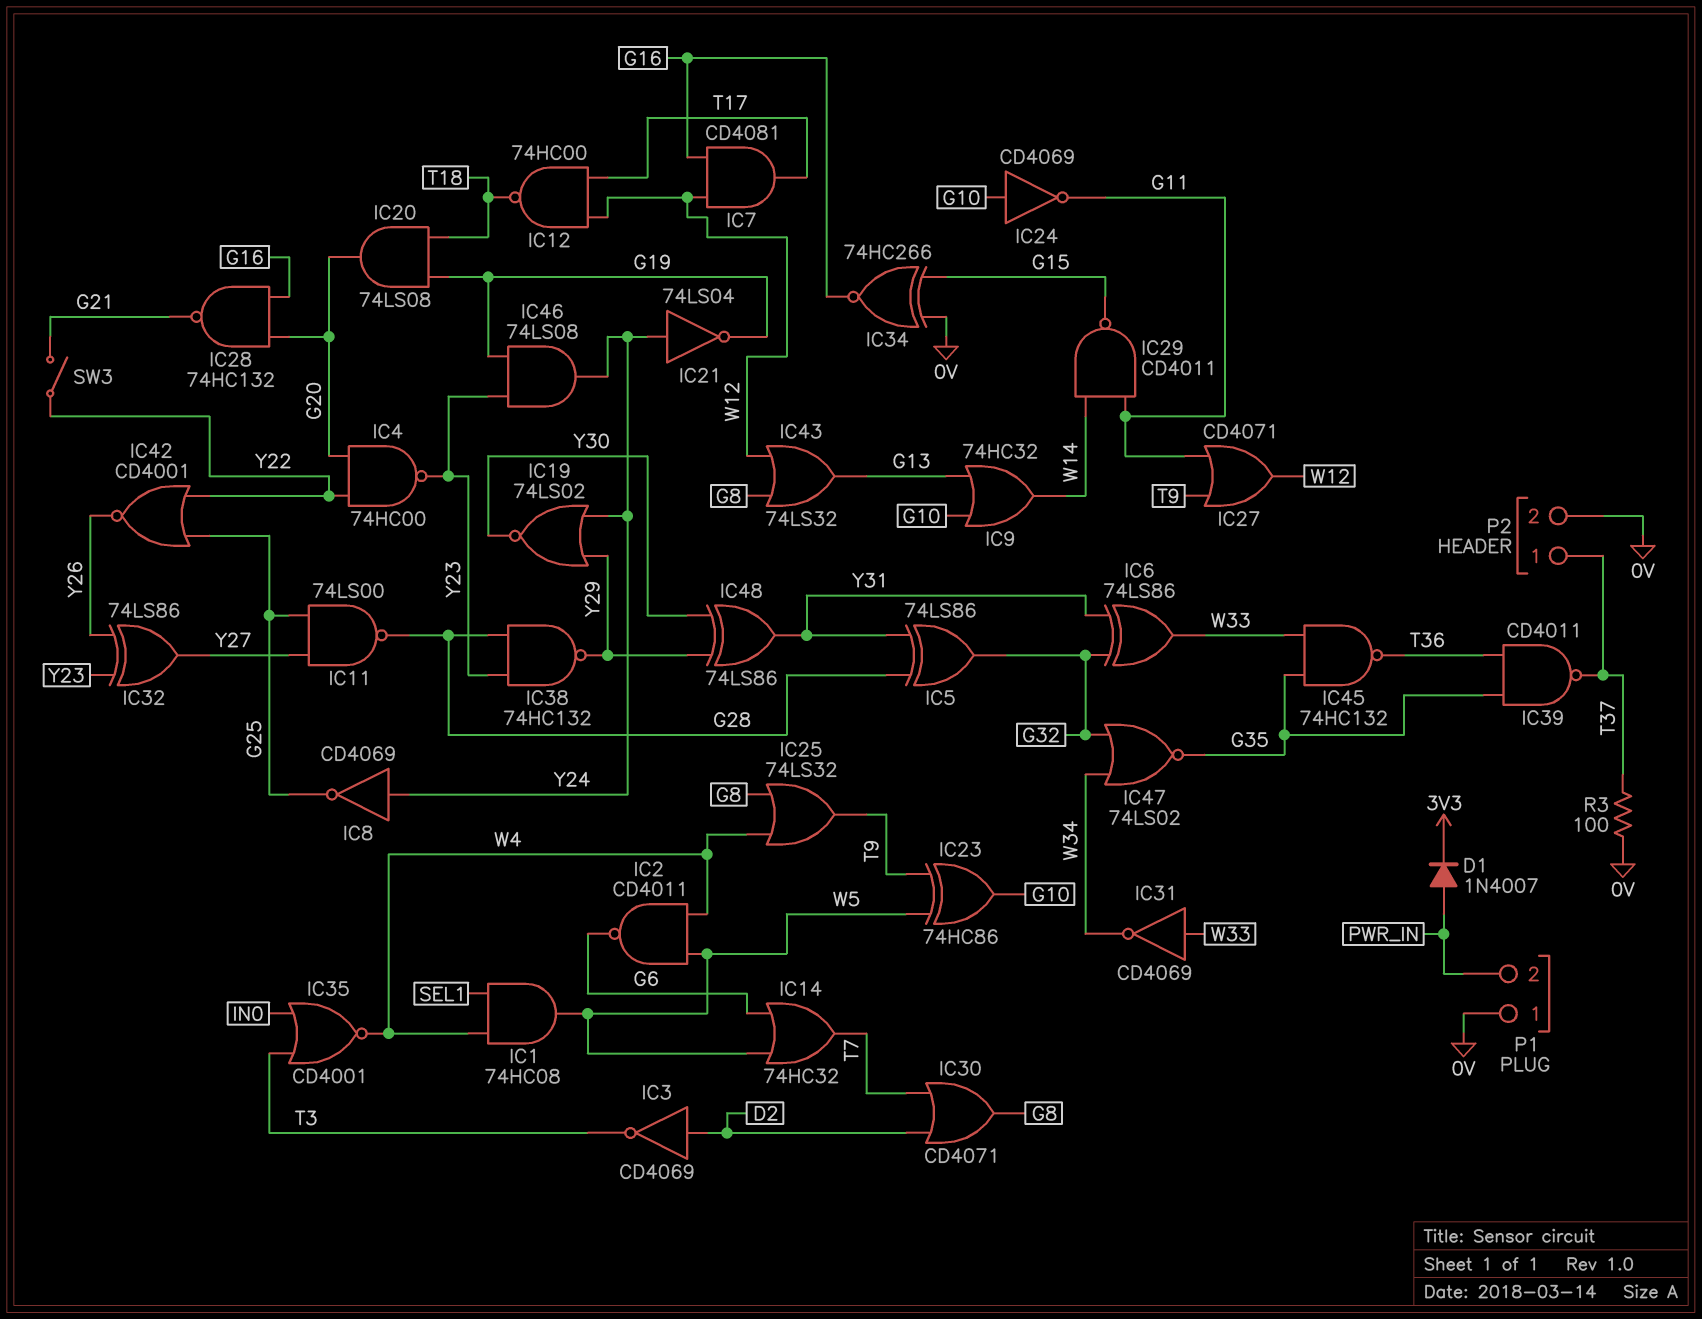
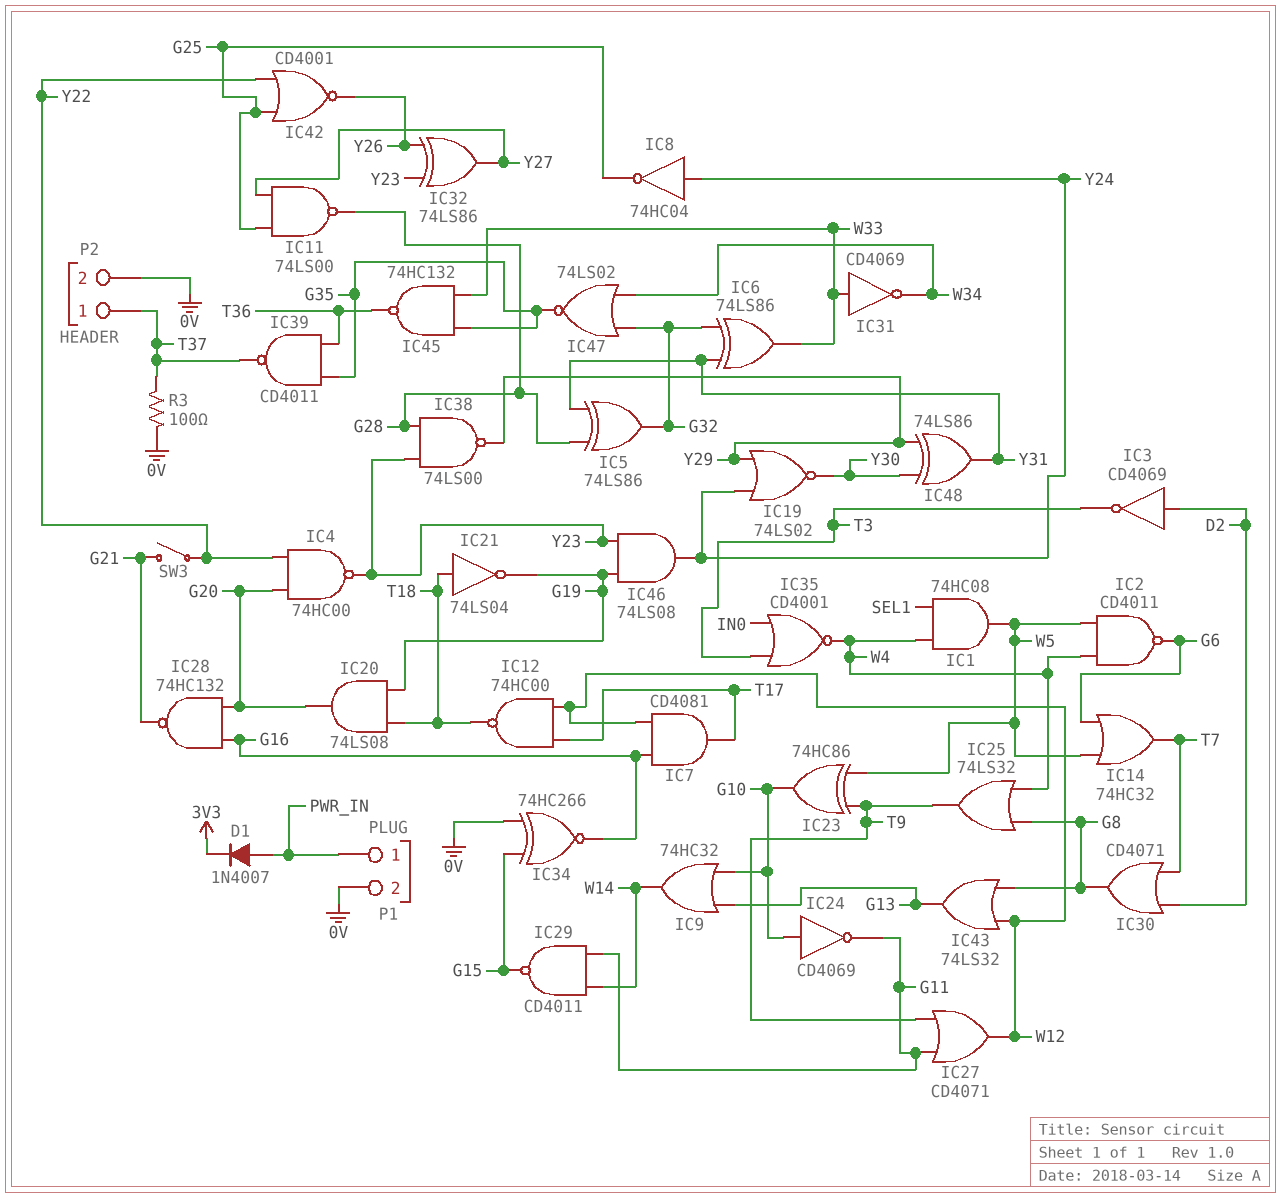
IC8: NOT CD4069 (in Y24, out G25) -> NOT 74HC04 (in Y24, out G25)
IC21: NOT 74LS04 (in Y24, out G19) -> NOT 74LS04 (in T18, out G19)
IC38: NAND 74HC132 (in G28, in Y23, out Y29) -> NAND 74LS00 (in G28, in Y23, out Y29)
P1 pin 1: 0V -> PWR_IN
P1 pin 2: PWR_IN -> 0V

